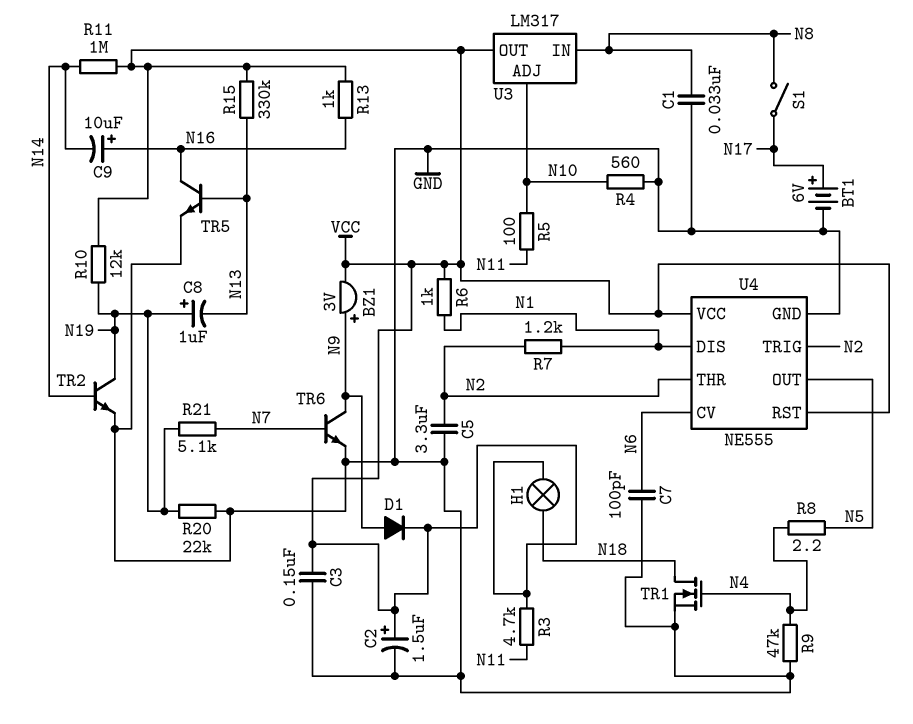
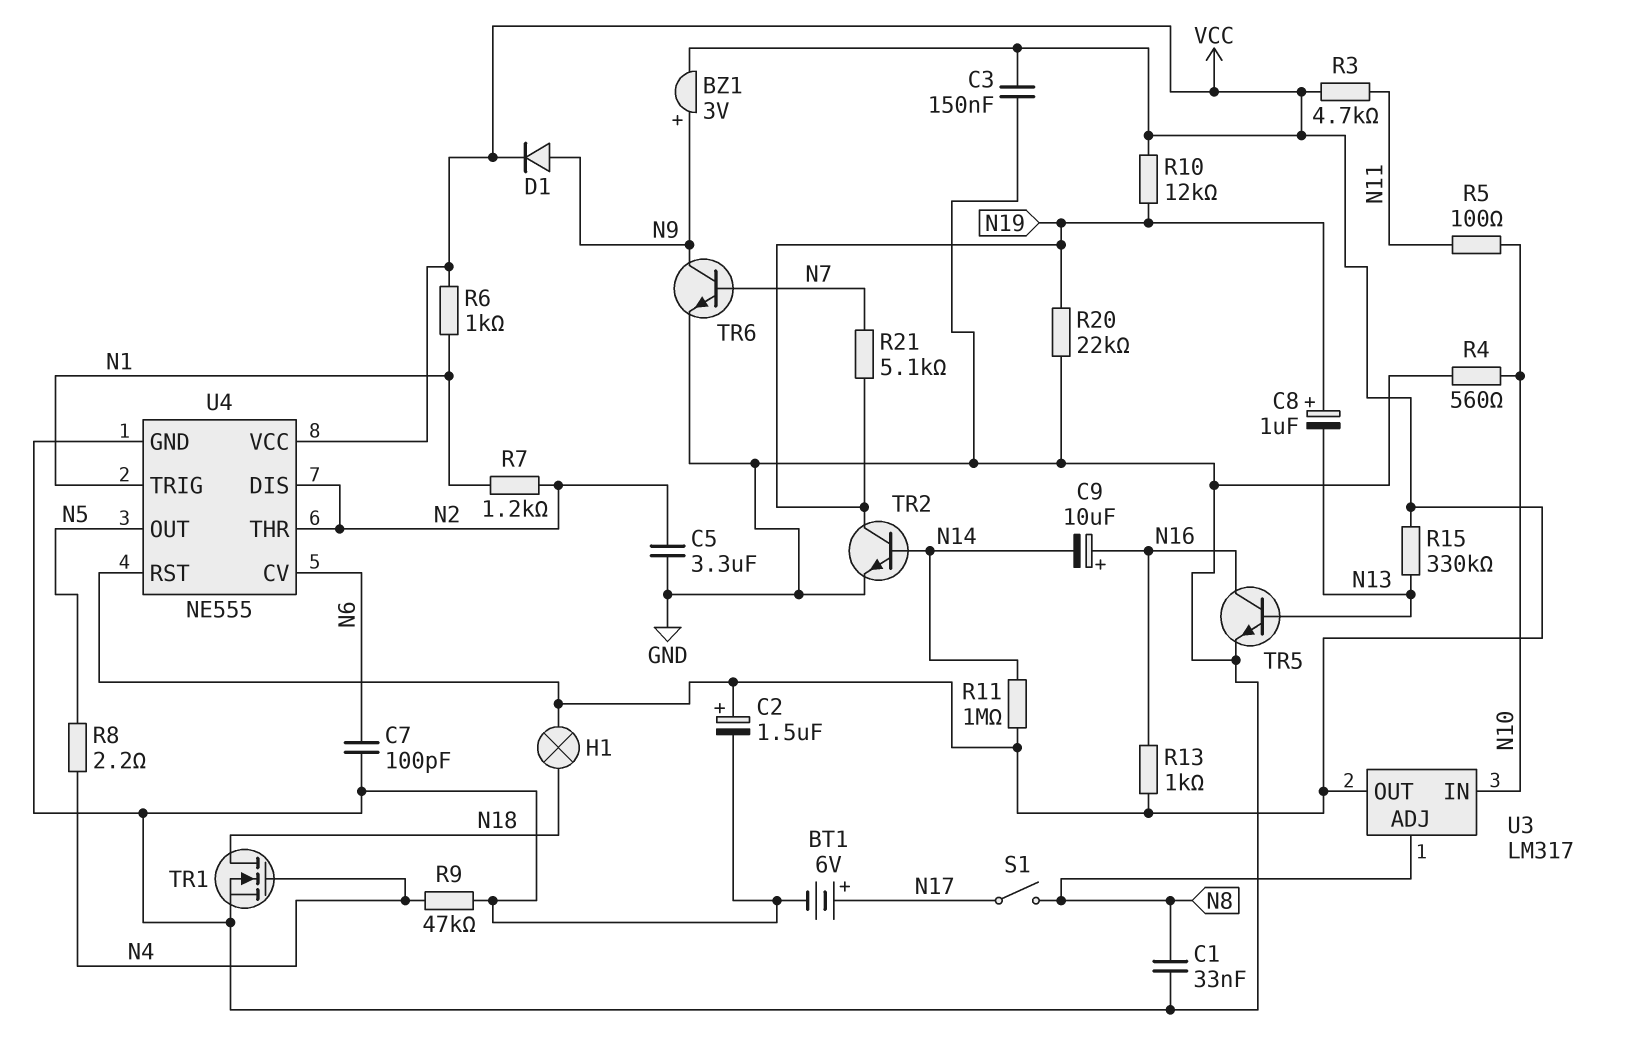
U3 pin ADJ: N10 -> N8
U3 pin IN: N8 -> N10
U4 pin DIS: N1 -> N2
U4 pin TRIG: N2 -> N1

